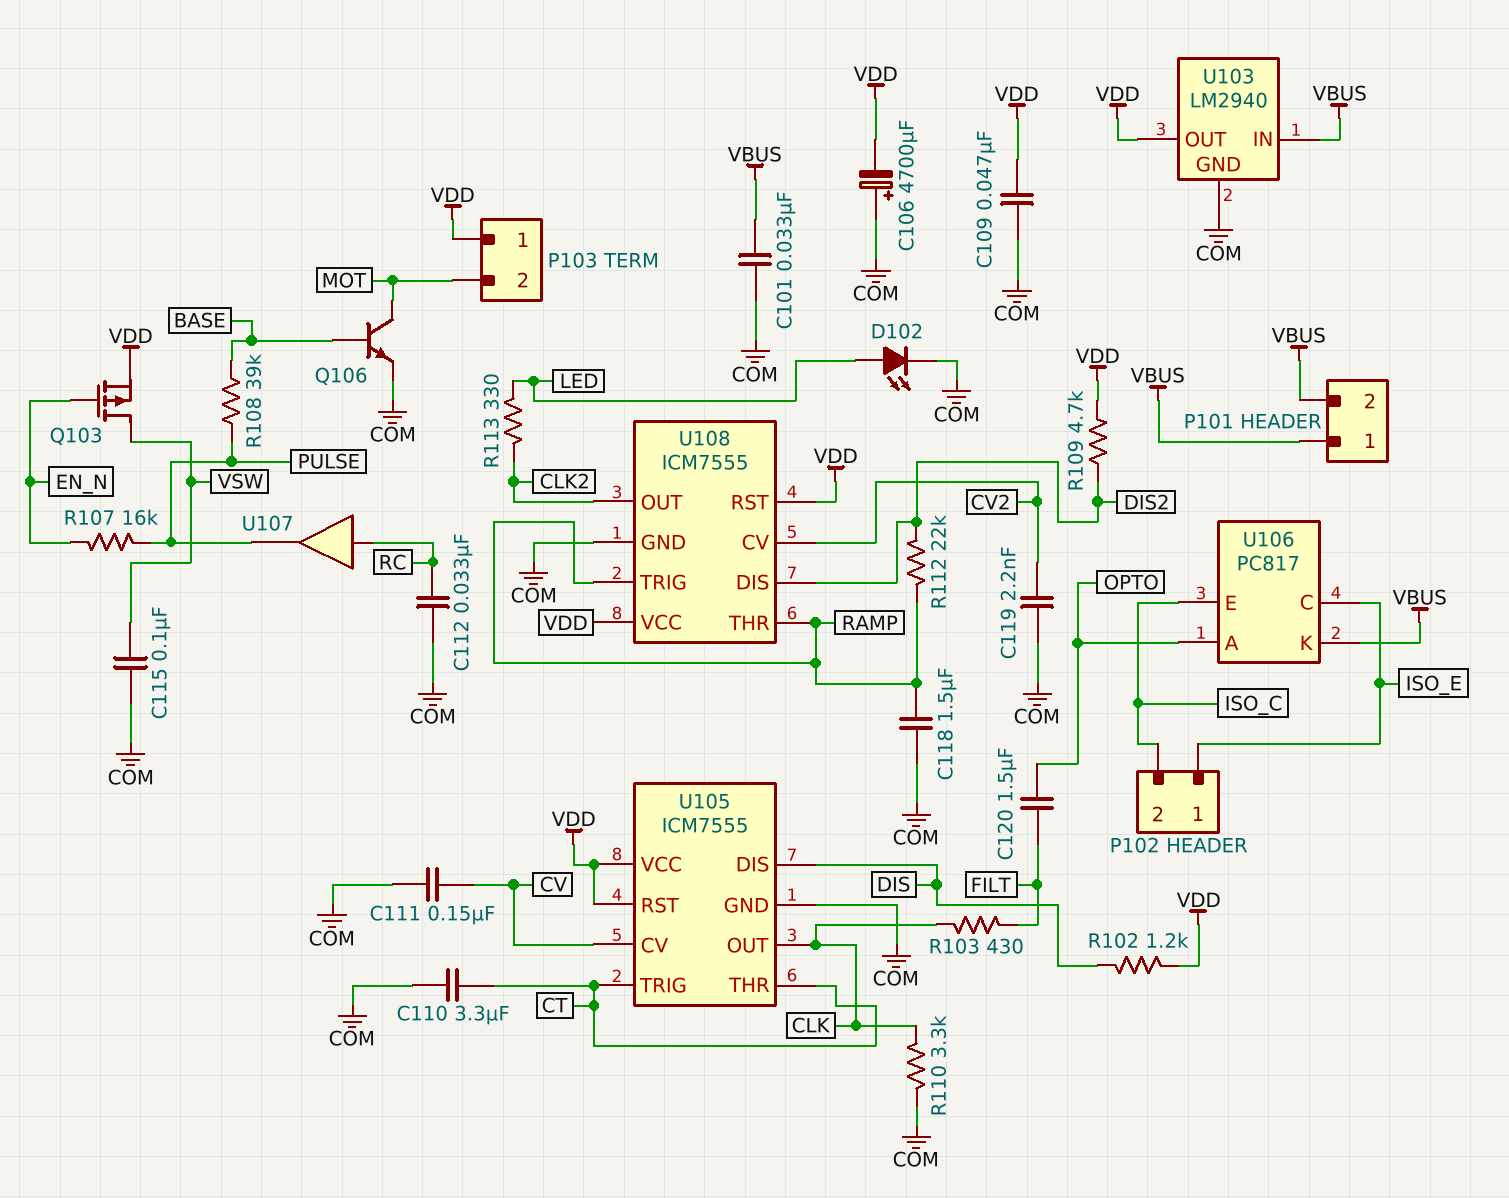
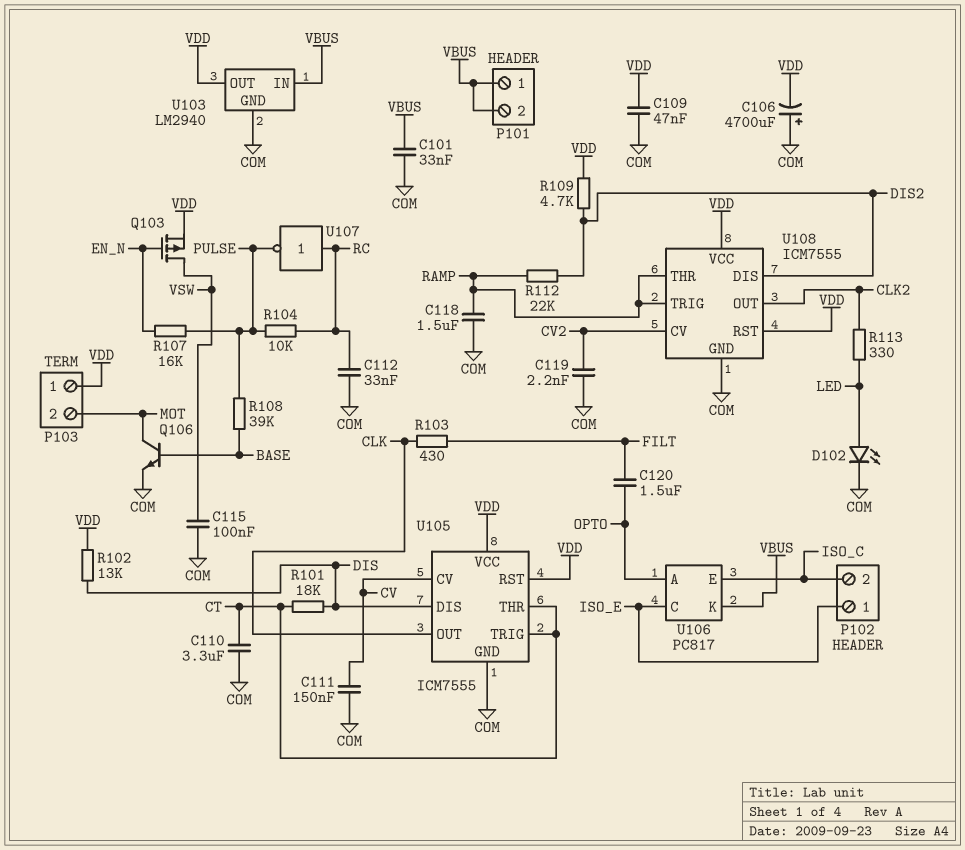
R101: none -> 18k (CT, DIS)
R102: 1.2k (DIS, VDD) -> 13k (DIS, VDD)
R104: none -> 10k (PULSE, RC)
R110: 3.3k (CLK, COM) -> none
U107: buffer (in RC, out PULSE) -> NOT (in RC, out PULSE)

